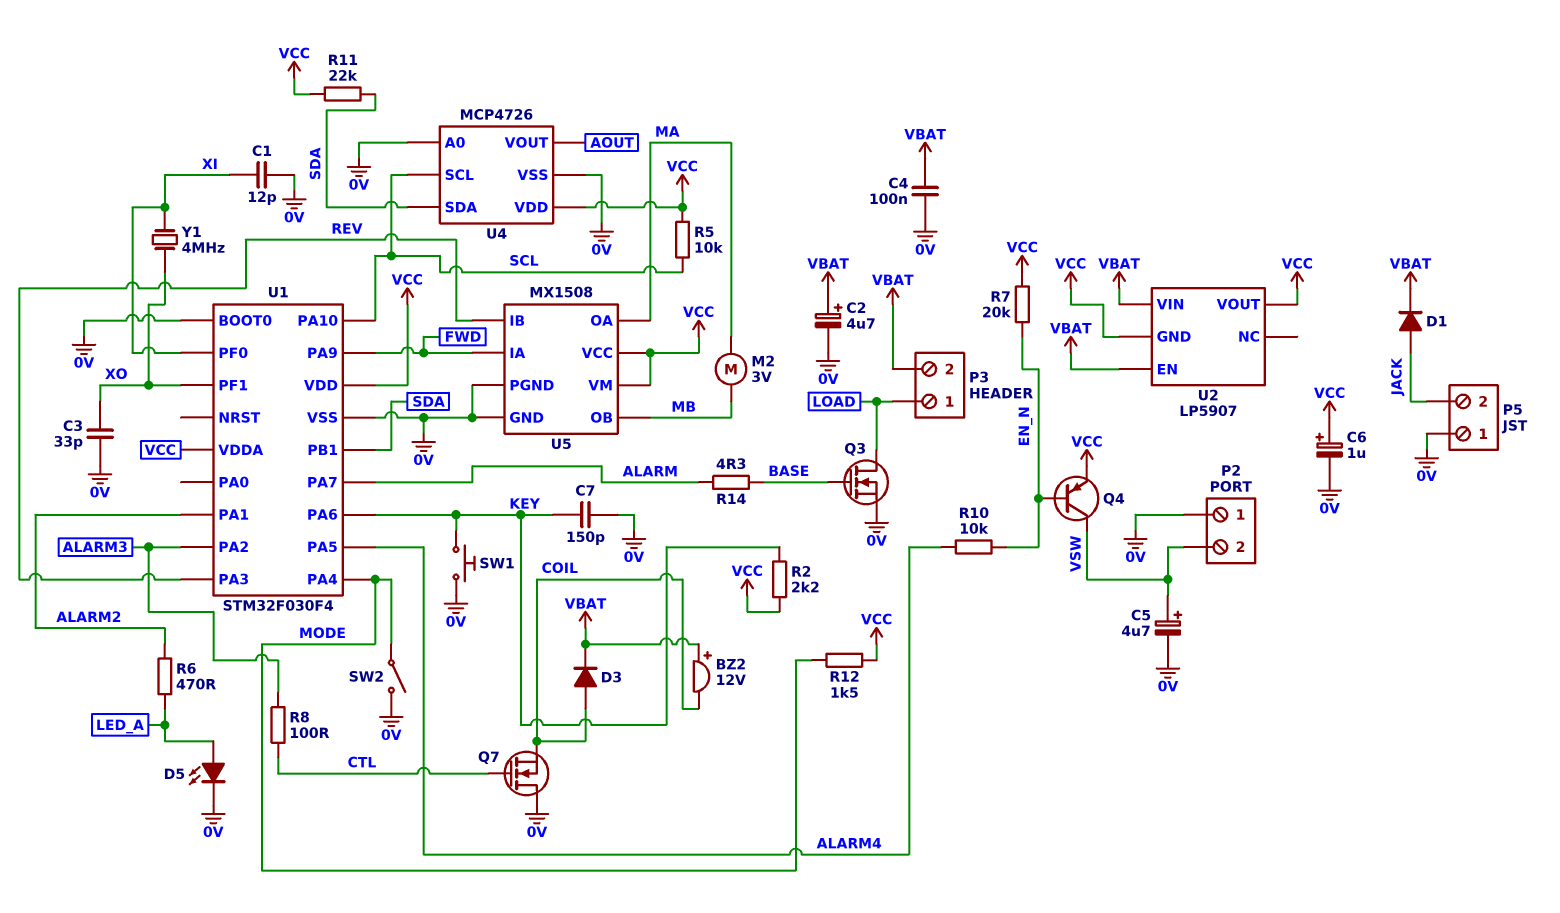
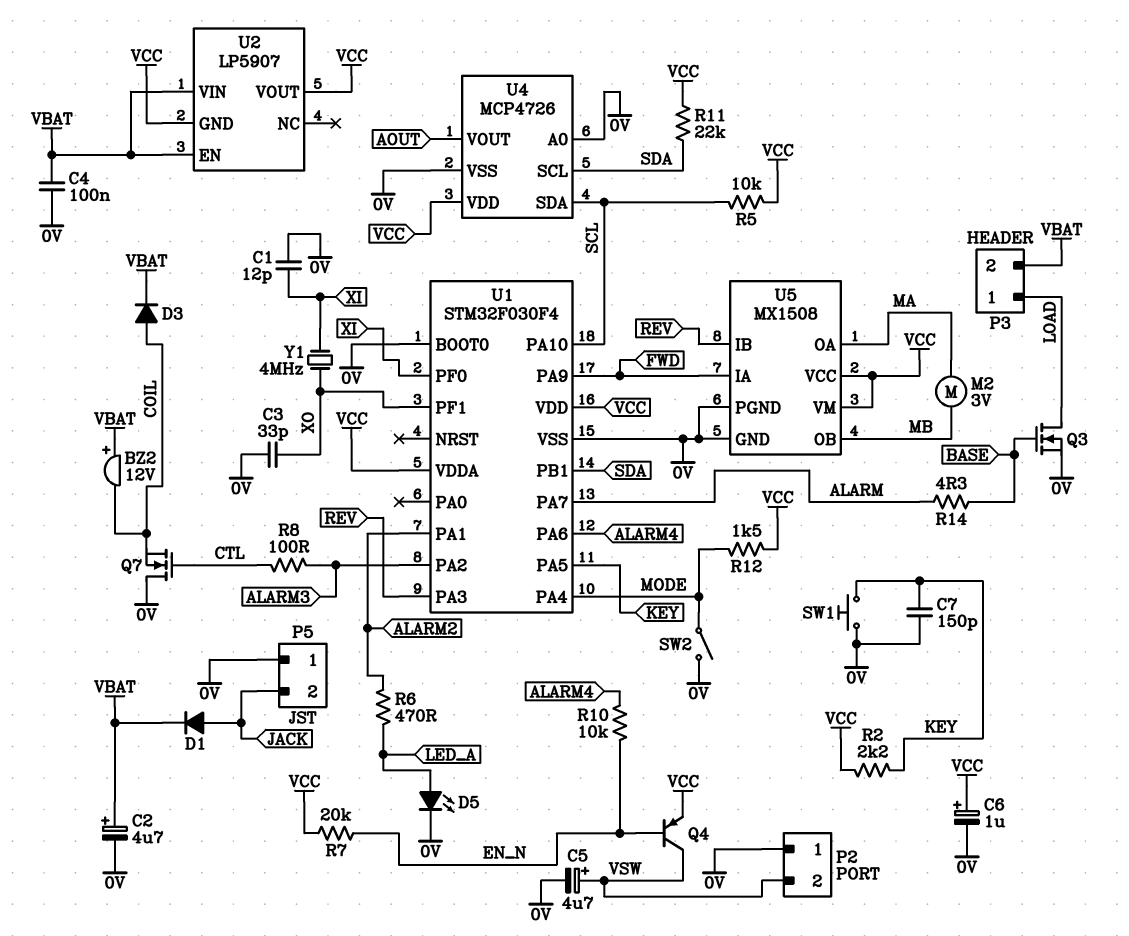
U1 pin PA5: ALARM4 -> KEY
U1 pin PA6: KEY -> ALARM4
U4 pin SCL: SCL -> SDA
U4 pin SDA: SDA -> SCL

